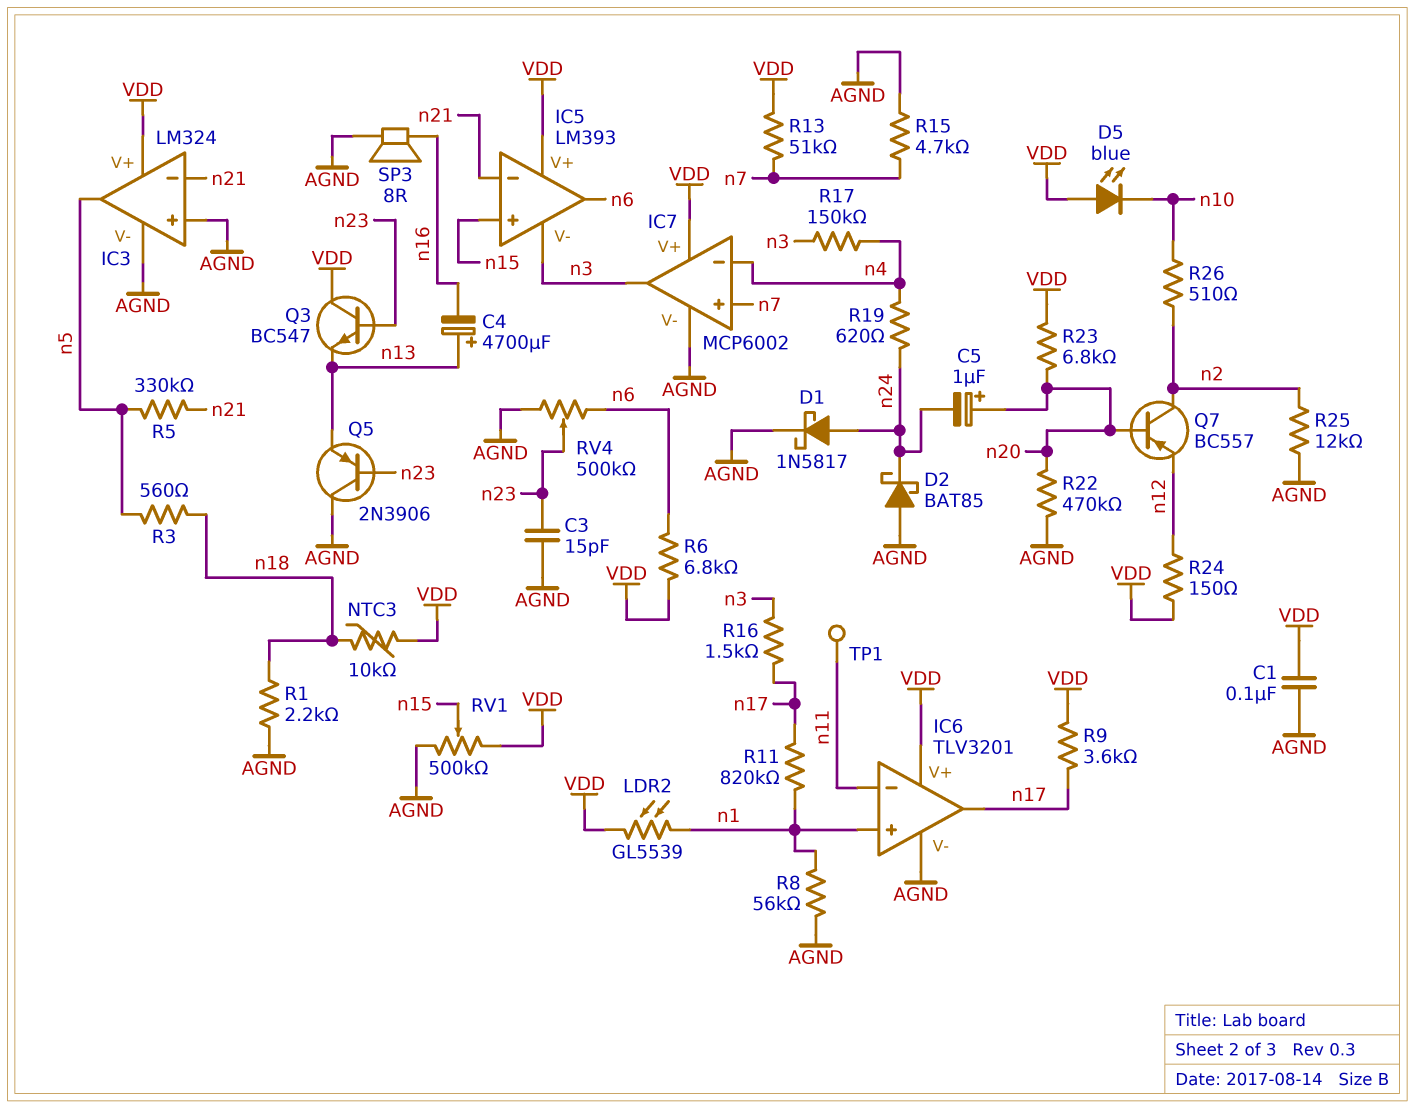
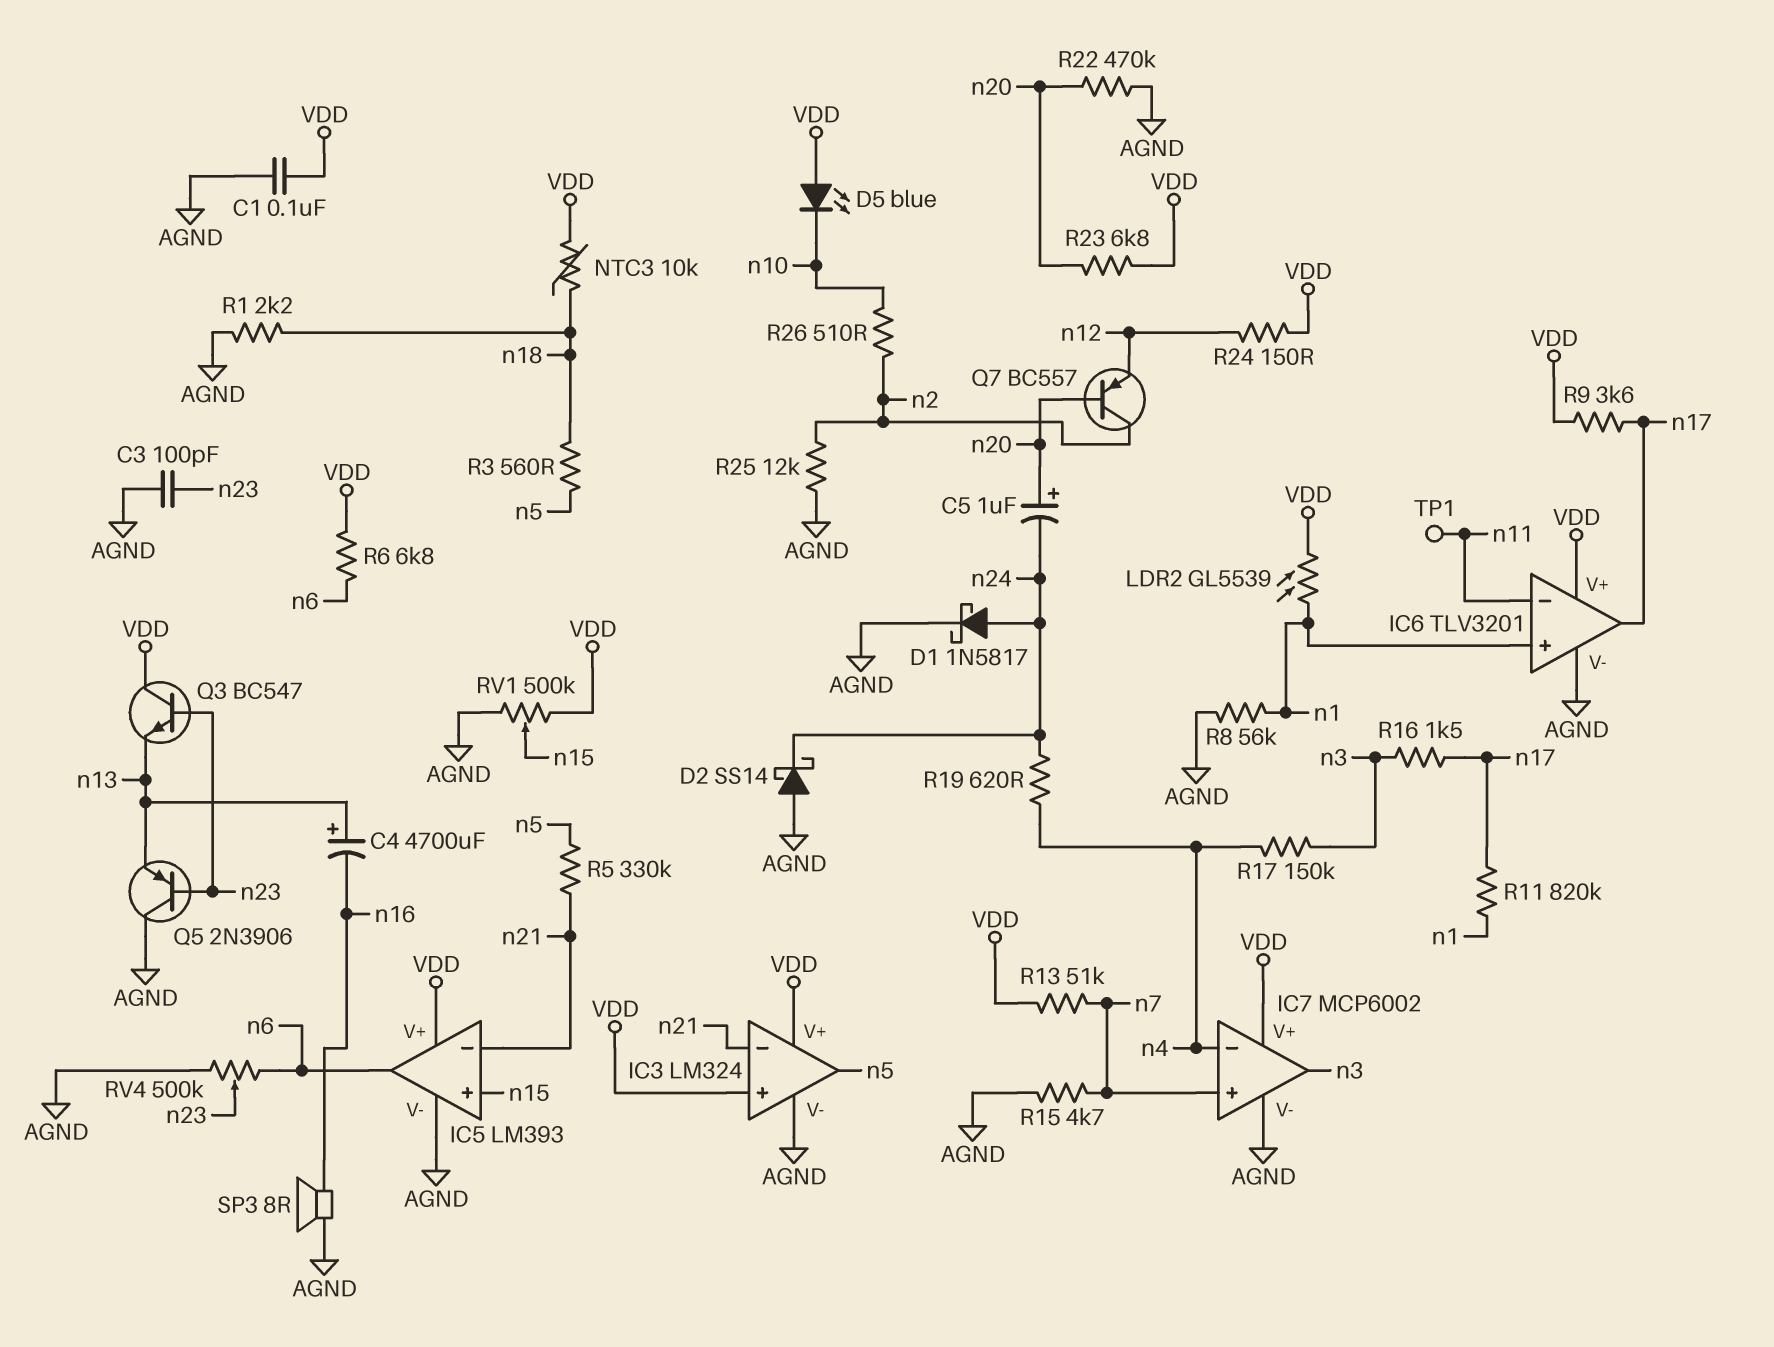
C3: 15pF (AGND, n23) -> 100pF (AGND, n23)
D2: schottky BAT85 (A AGND, K n24) -> schottky SS14 (A AGND, K n24)
IC3 pin in+: AGND -> VDD
IC5 pin V-: n3 -> AGND

